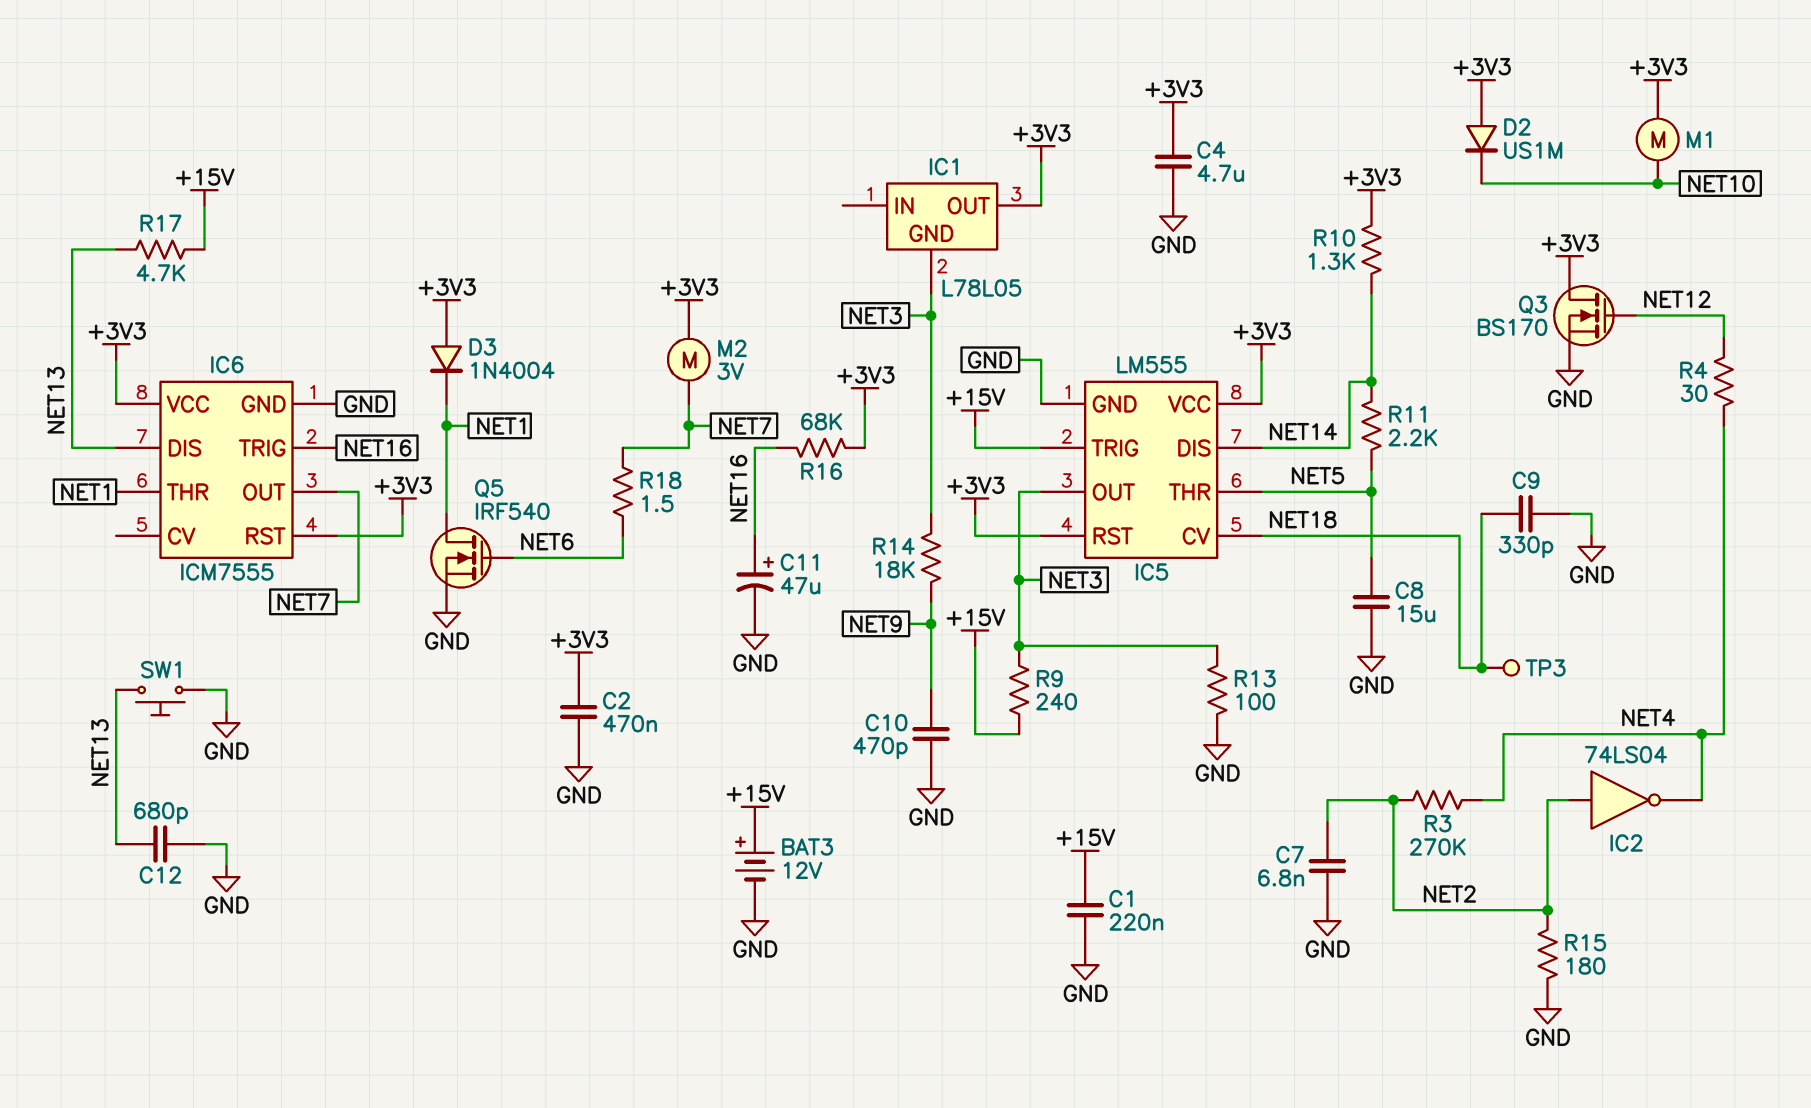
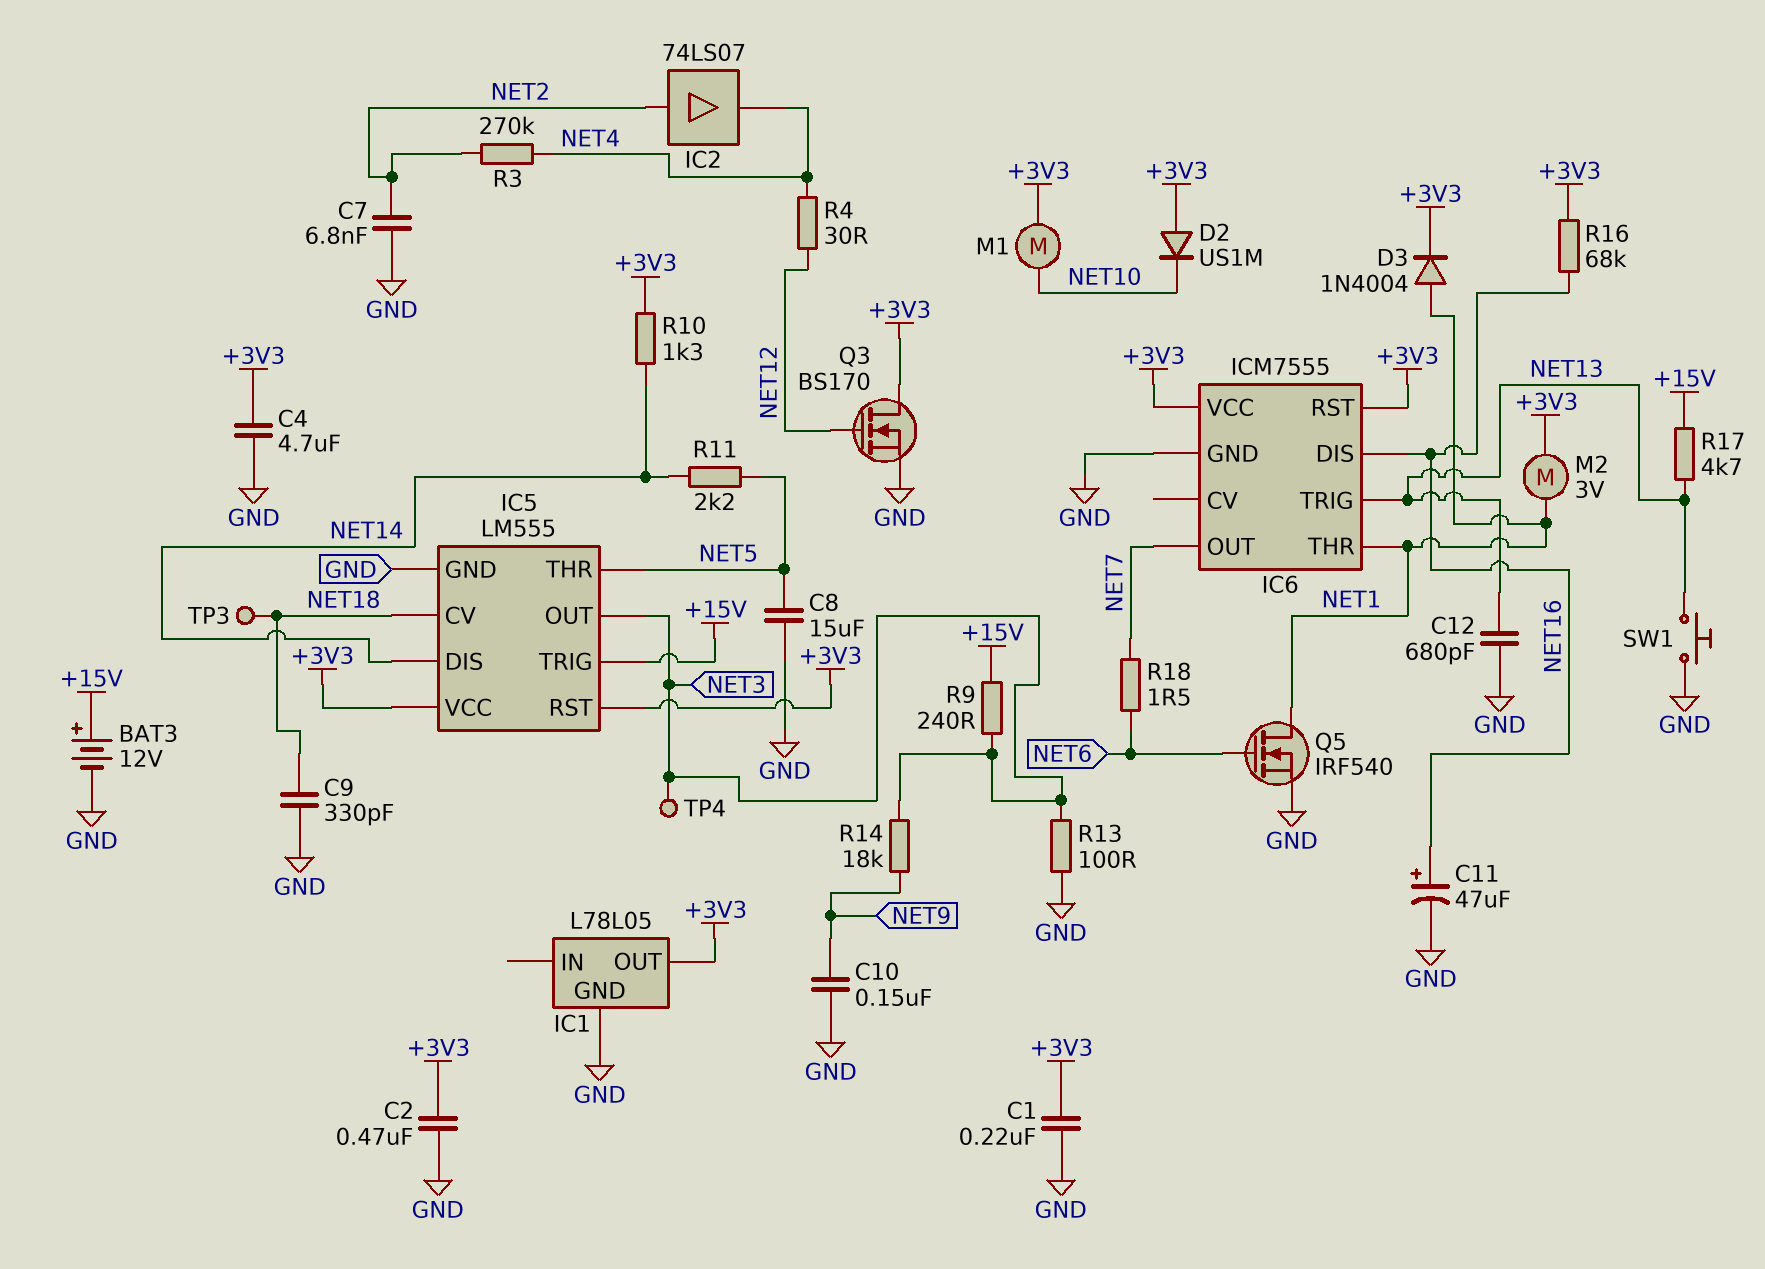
C1: 220nF (+15V, GND) -> 220nF (+3V3, GND)
C10: 470pF (GND, NET9) -> 150nF (GND, NET9)
D3: diode 1N4004 (A +3V3, K NET1) -> diode 1N4004 (A NET1, K +3V3)
IC1 pin GND: NET3 -> GND
IC2: NOT 74LS04 (in NET2, out NET4) -> buffer 74LS07 (in NET2, out NET4)
IC6 pin DIS: NET13 -> NET16
IC6 pin TRIG: NET16 -> NET13
M2: motor 3V (+3V3, NET7) -> motor 3V (+3V3, NET1)
R15: 180 (GND, NET2) -> none
TP4: none -> test point (NET3)

